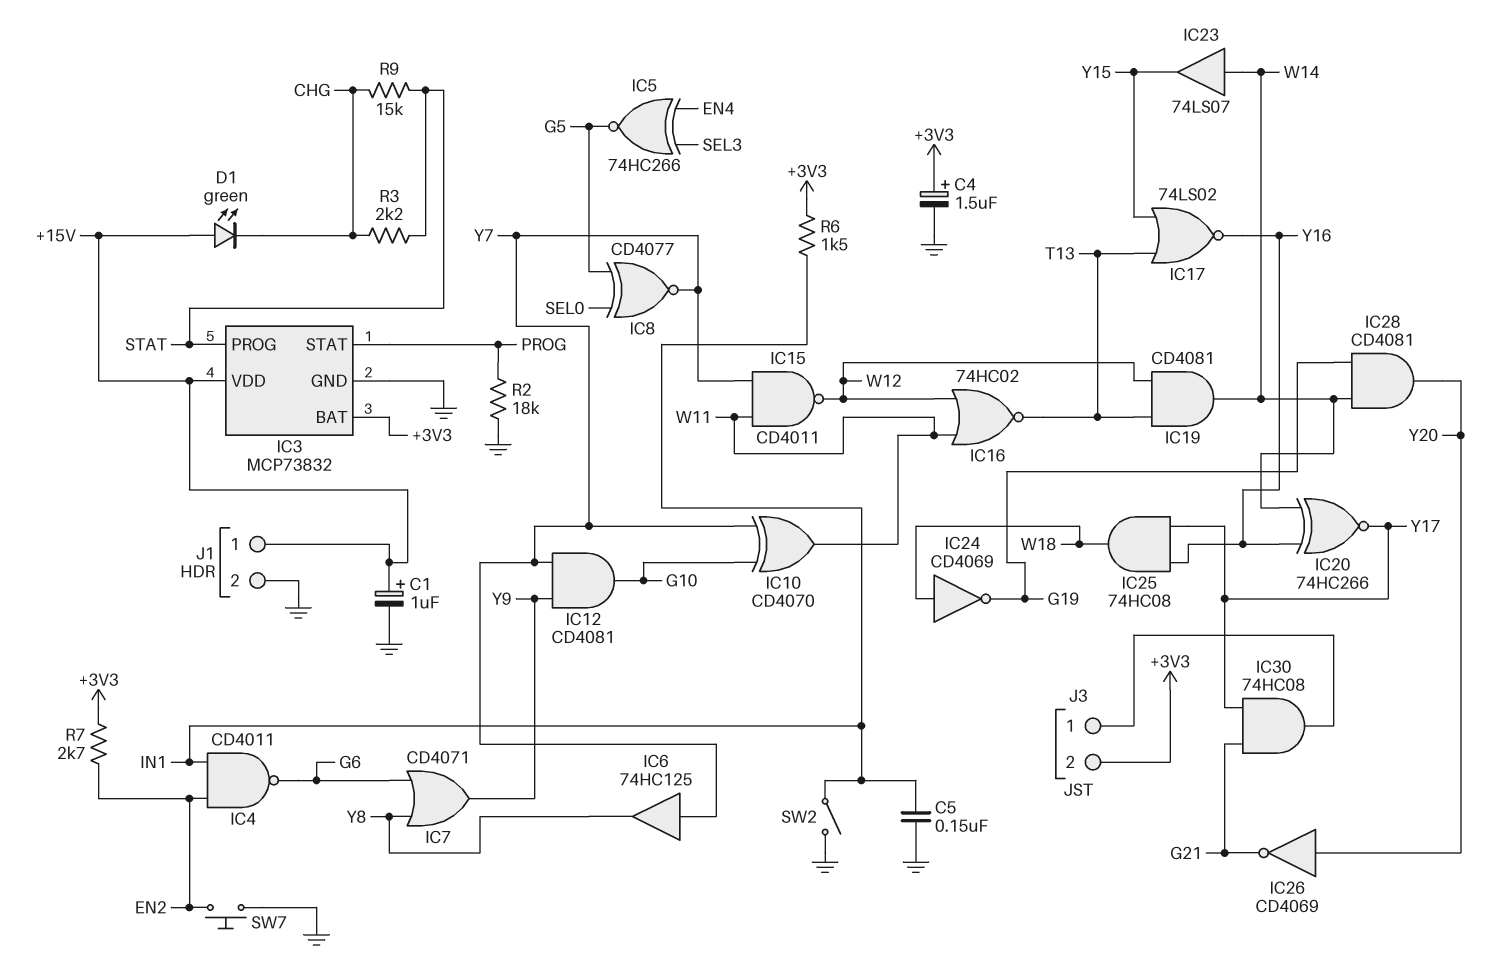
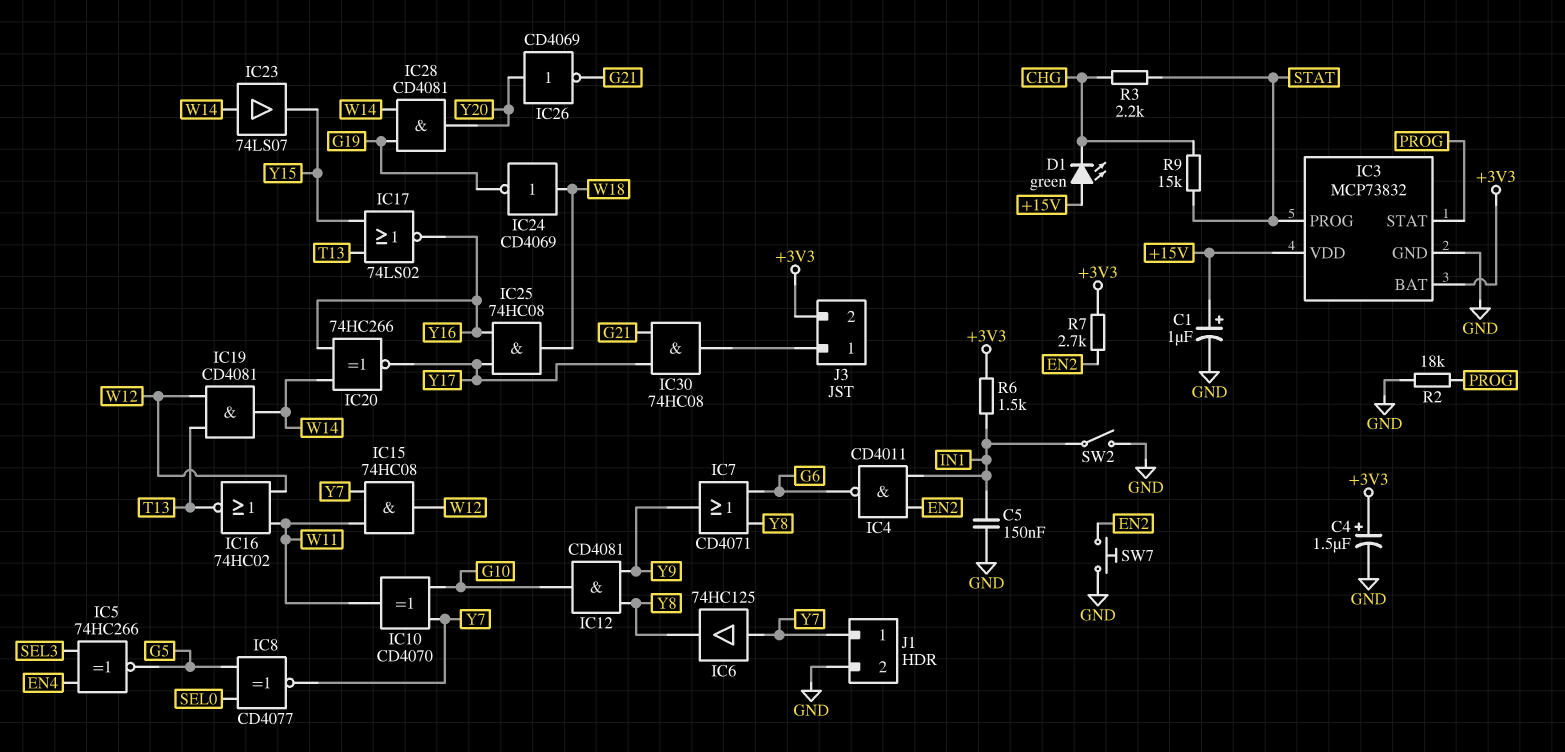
IC12: AND CD4081 (in Y7, in Y9, out G10) -> AND CD4081 (in Y8, in Y9, out G10)
IC15: NAND CD4011 (in W11, in Y7, out W12) -> AND 74HC08 (in W11, in Y7, out W12)
J1 pin 1: +15V -> Y7

